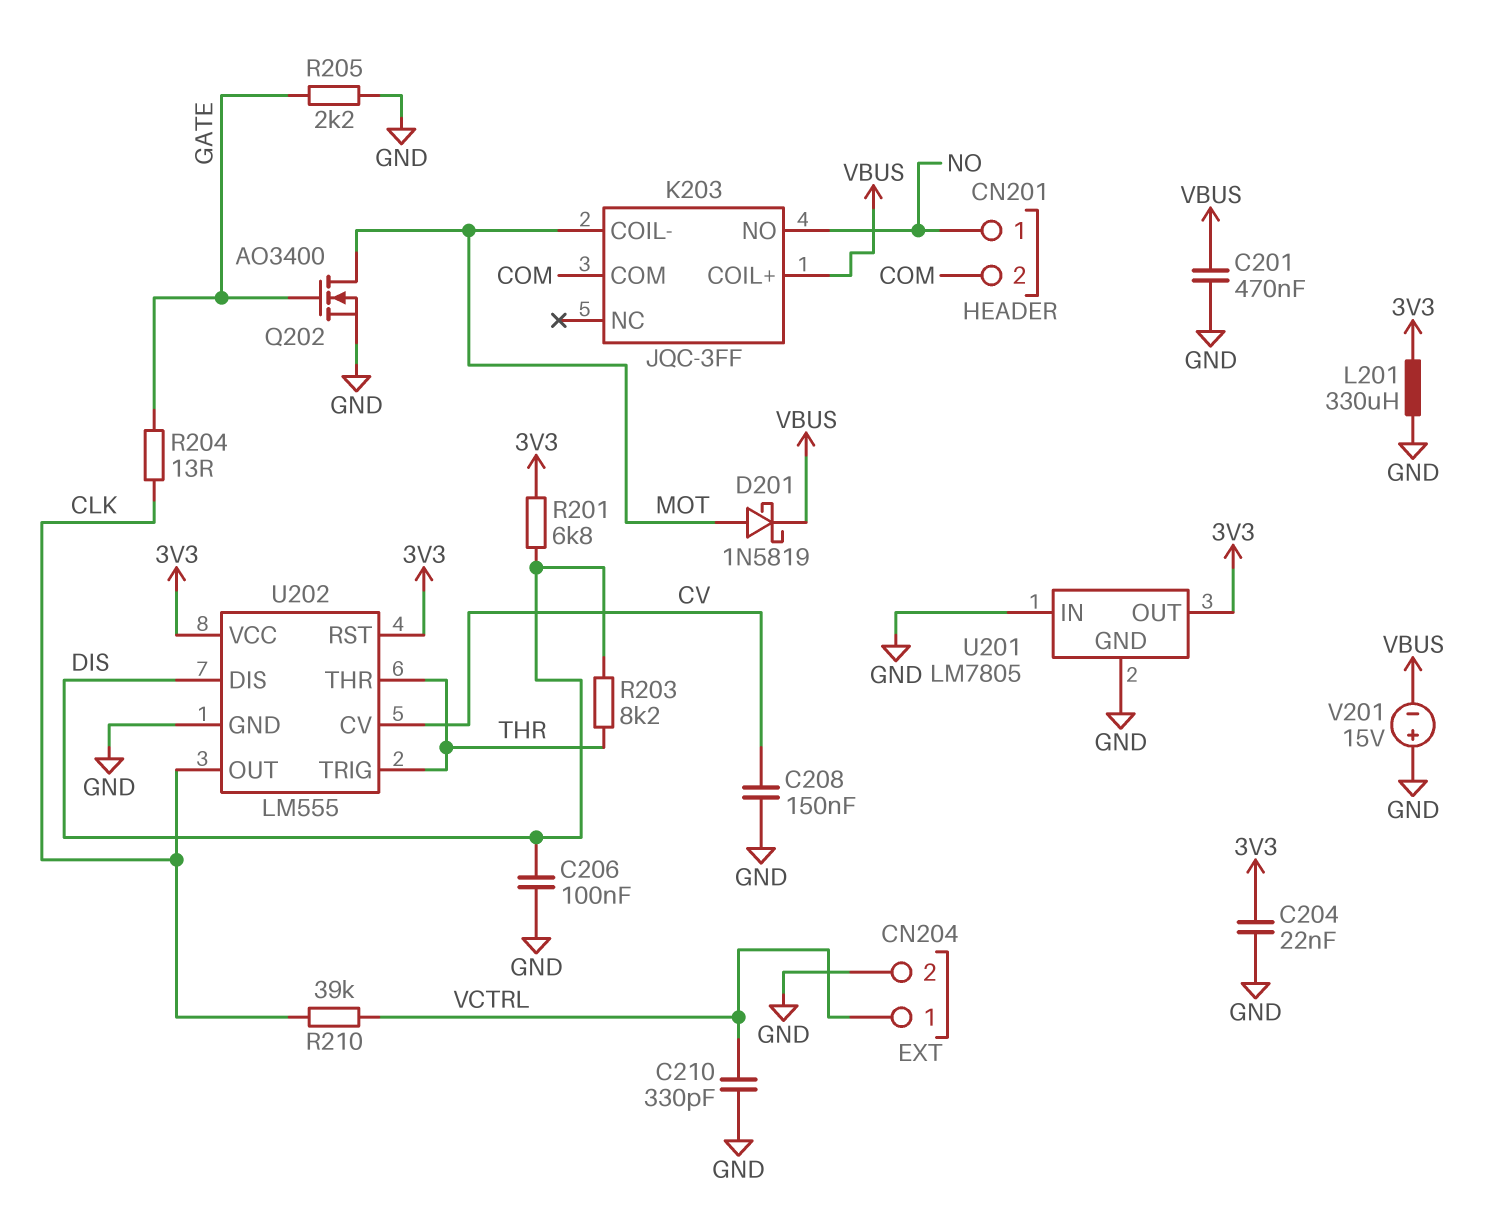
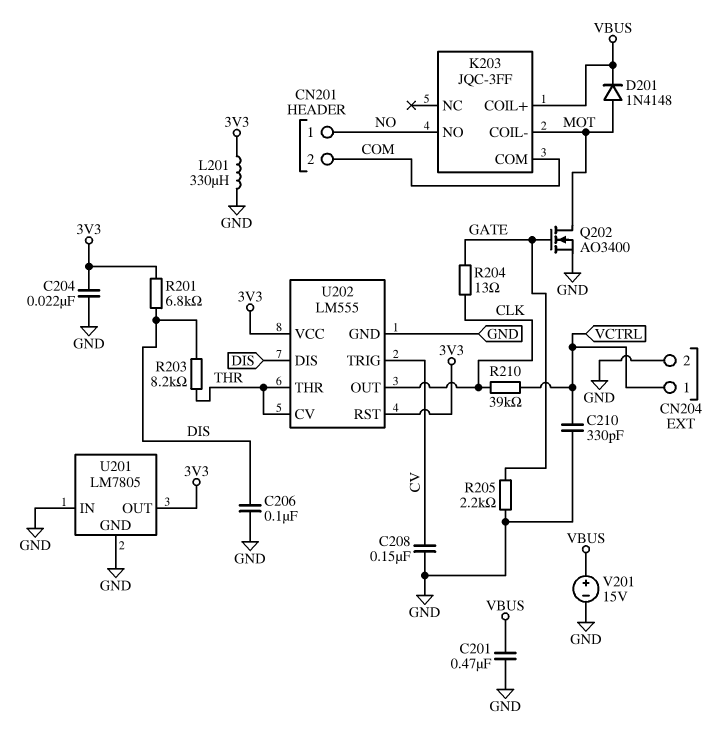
D201: schottky 1N5819 (A MOT, K VBUS) -> diode 1N4148 (A MOT, K VBUS)
U202 pin CV: CV -> THR
U202 pin TRIG: THR -> CV
V201: 15V (plus GND, minus VBUS) -> 15V (plus VBUS, minus GND)

